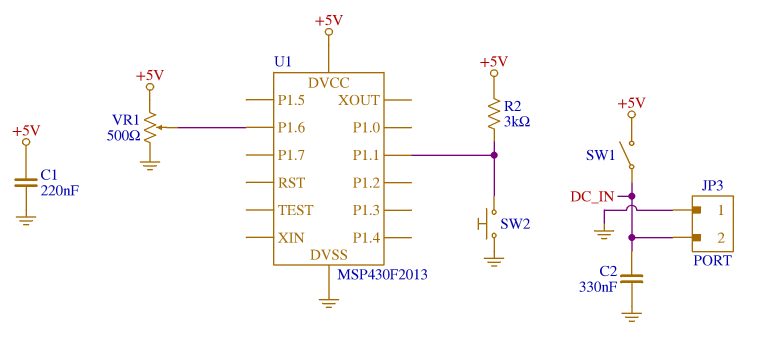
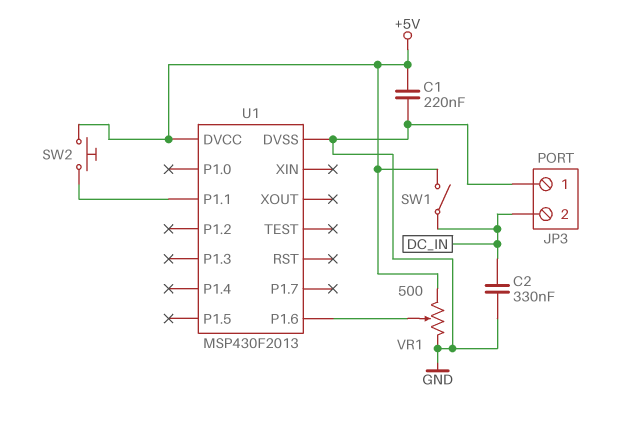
R2: 3k (+5V, U1/P1.1) -> none
SW2: button (GND, U1/P1.1) -> button (+5V, U1/P1.1)

